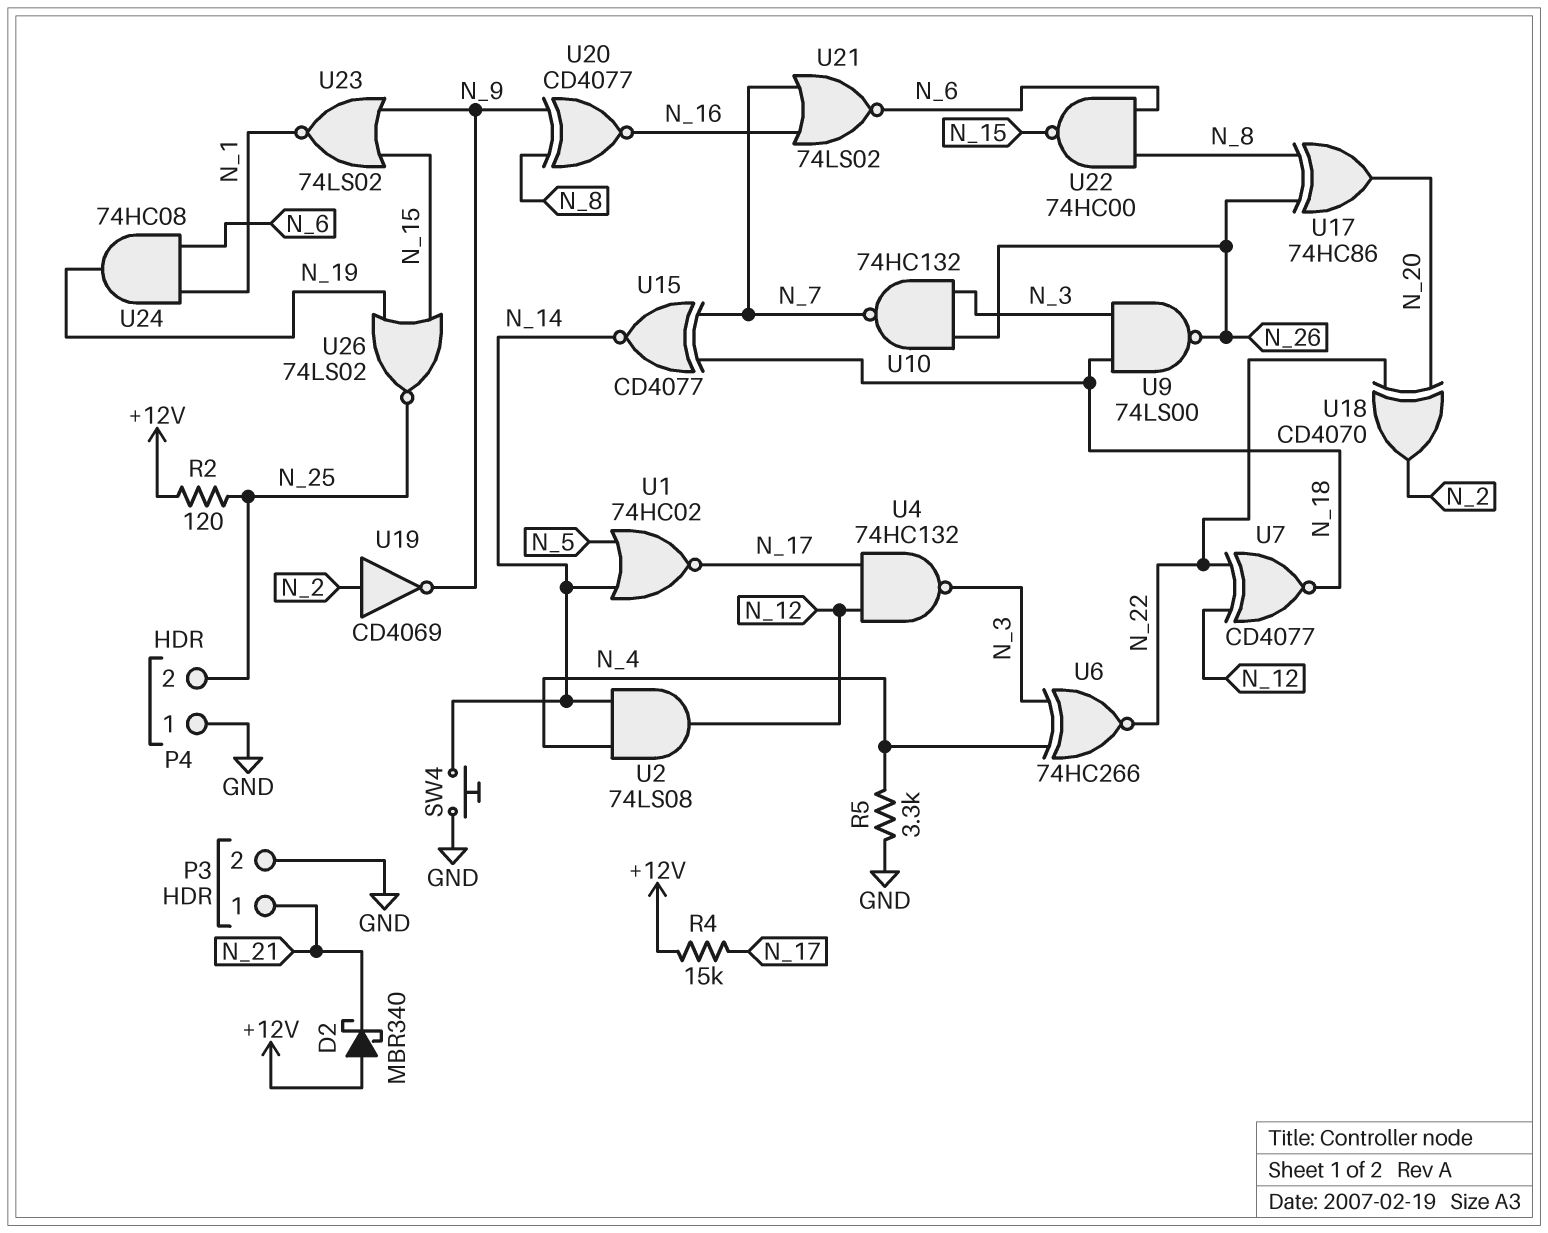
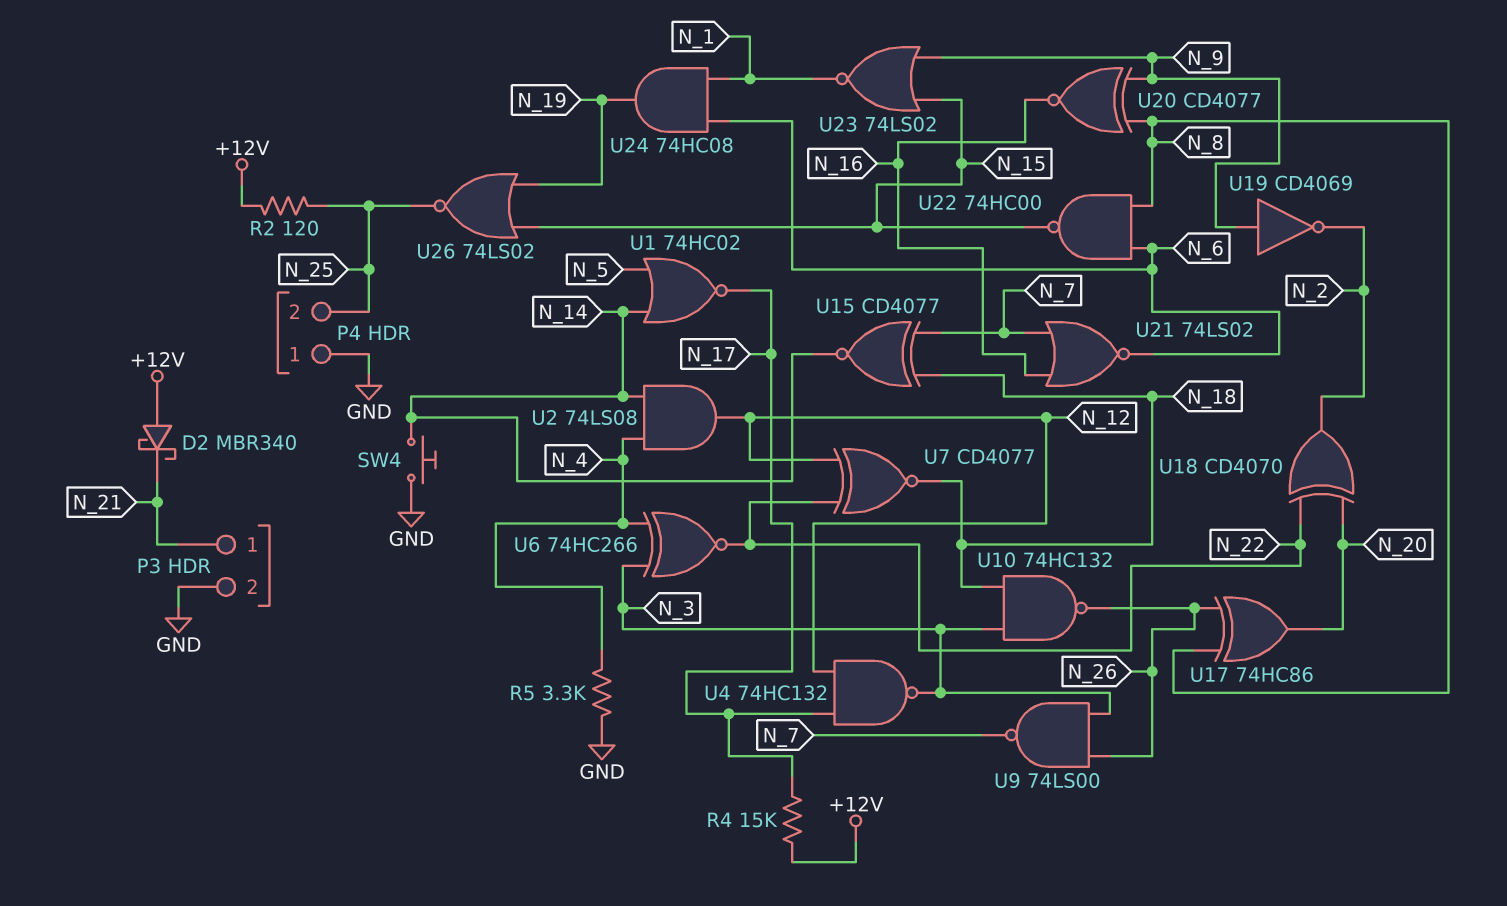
U9: NAND 74LS00 (in N_3, in N_18, out N_26) -> NAND 74LS00 (in N_3, in N_26, out N_7)
U10: NAND 74HC132 (in N_3, in N_26, out N_7) -> NAND 74HC132 (in N_3, in N_18, out N_26)
U19: NOT CD4069 (in N_2, out N_9) -> NOT CD4069 (in N_9, out N_2)

